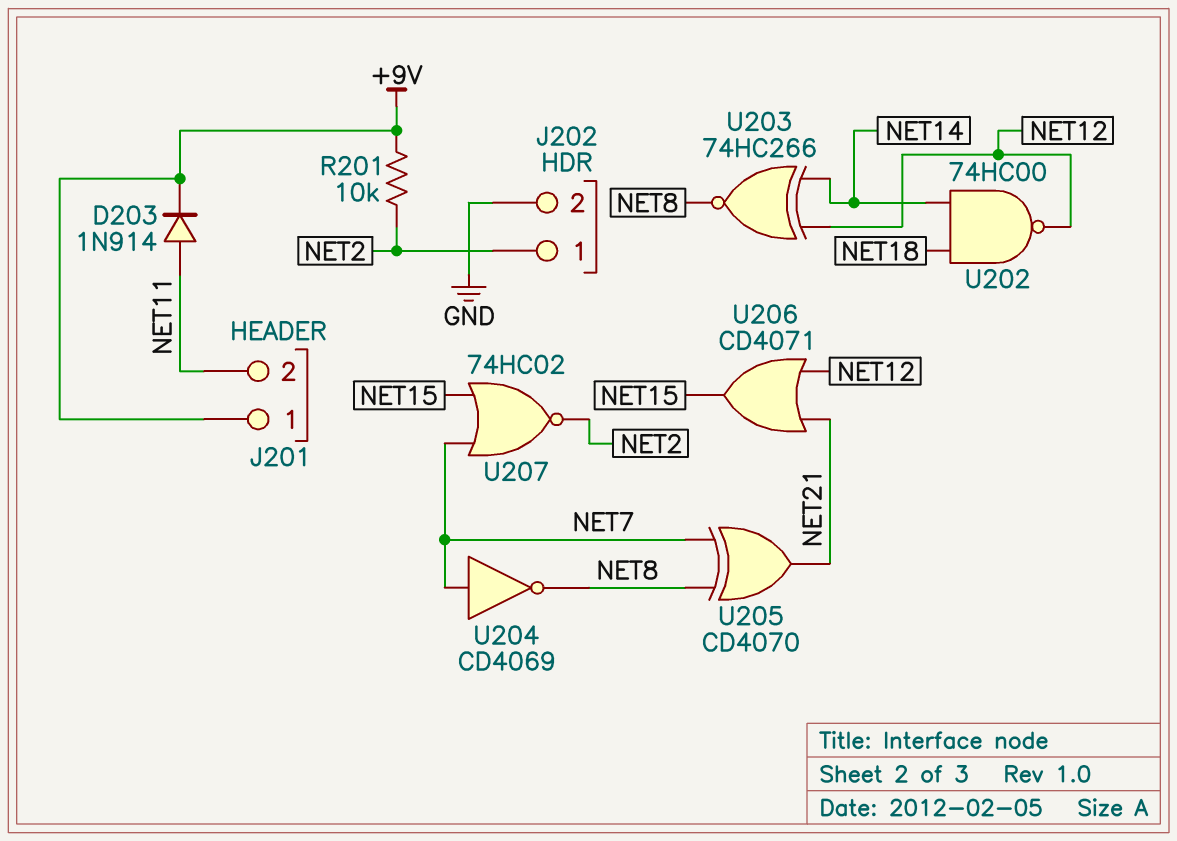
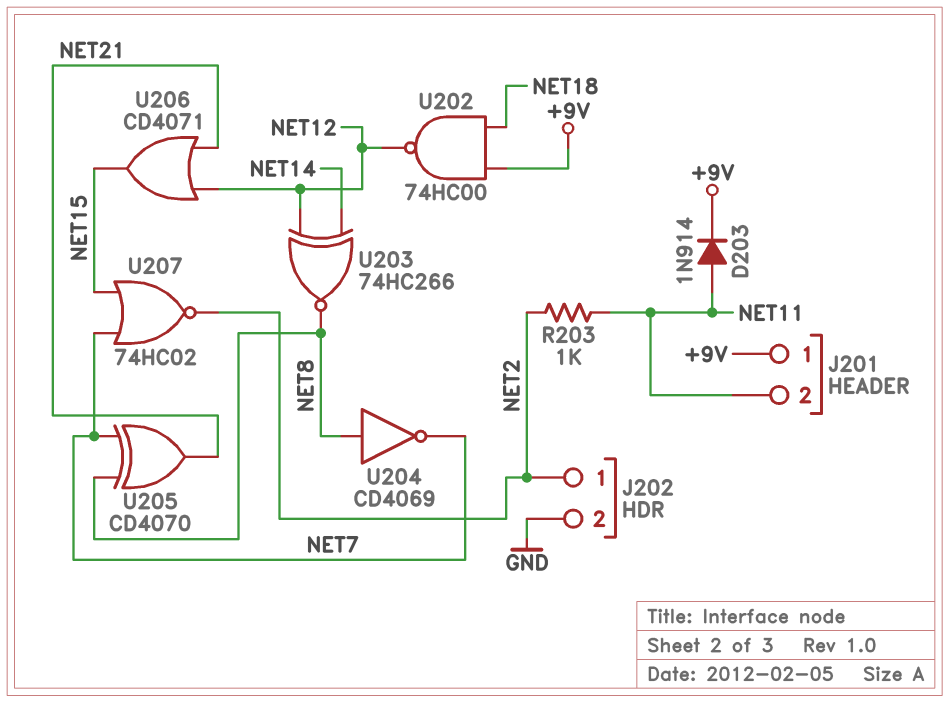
R201: 10k (+9V, NET2) -> none
R203: none -> 1k (NET2, NET11)
U202: NAND 74HC00 (in NET14, in NET18, out NET12) -> NAND 74HC00 (in +9V, in NET18, out NET12)
U204: NOT CD4069 (in NET7, out NET8) -> NOT CD4069 (in NET8, out NET7)

